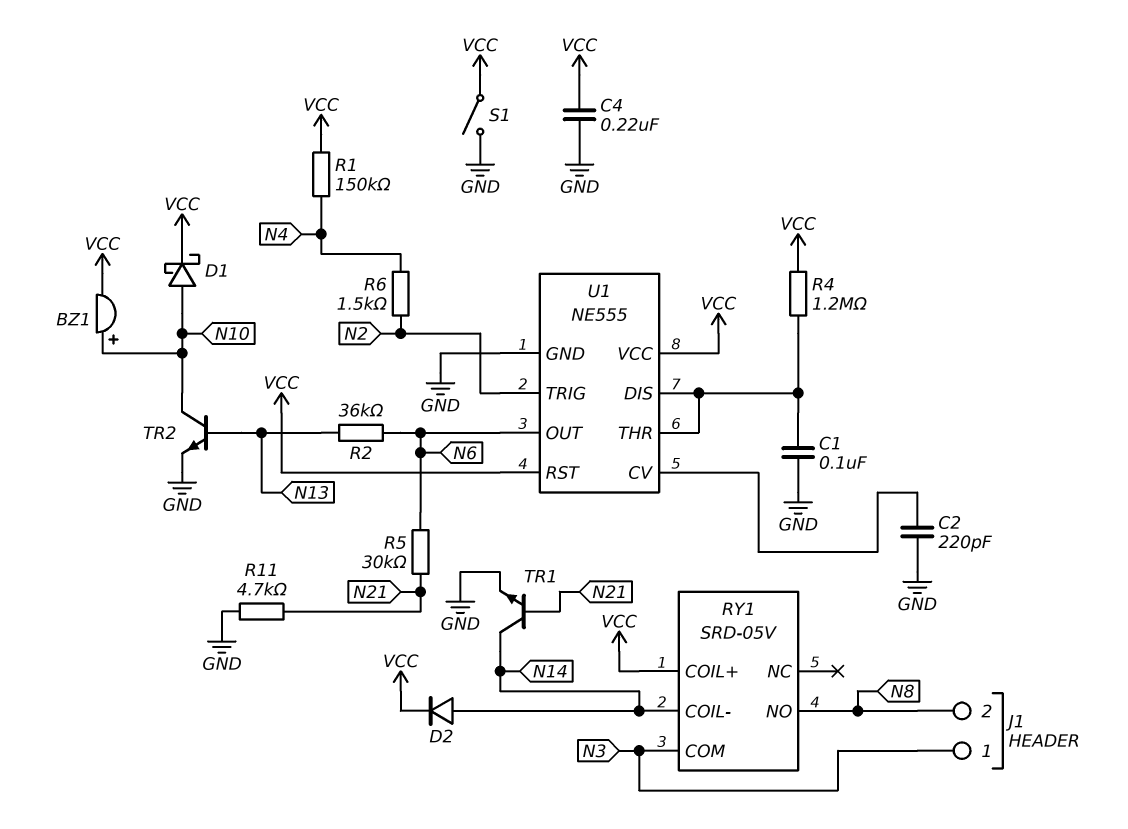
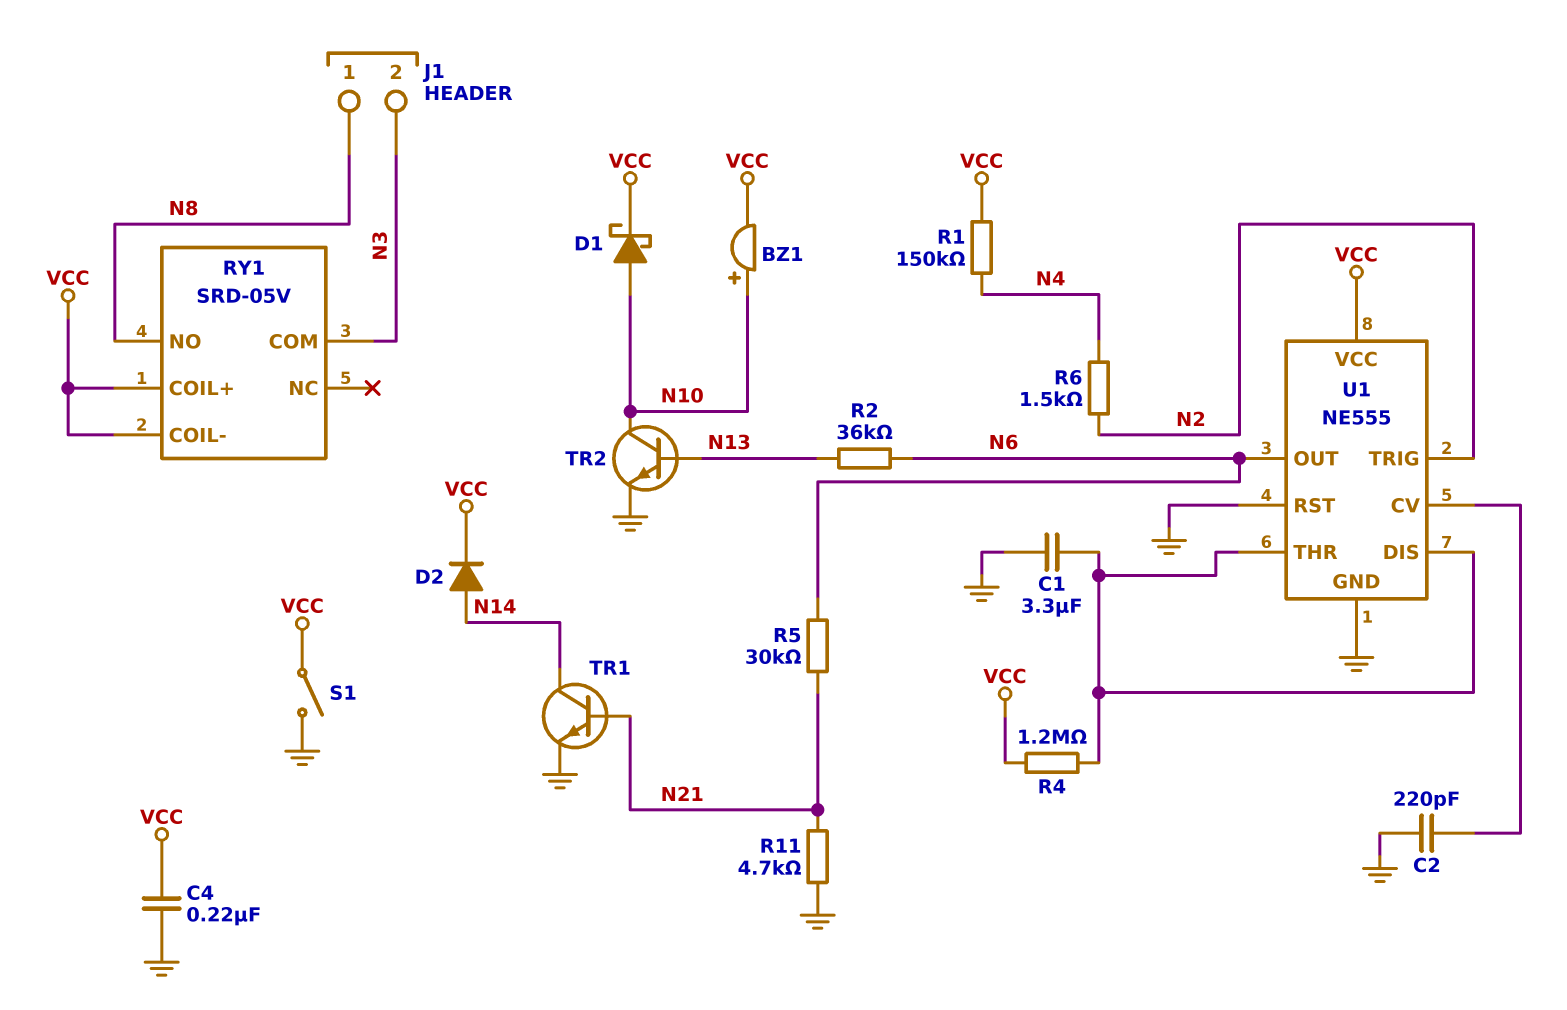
C1: 100nF (GND, U1/DIS) -> 3.3uF (GND, U1/DIS)
J1 pin 1: N3 -> N8
J1 pin 2: N8 -> N3
RY1 pin COIL-: N14 -> VCC
U1 pin RST: VCC -> GND

